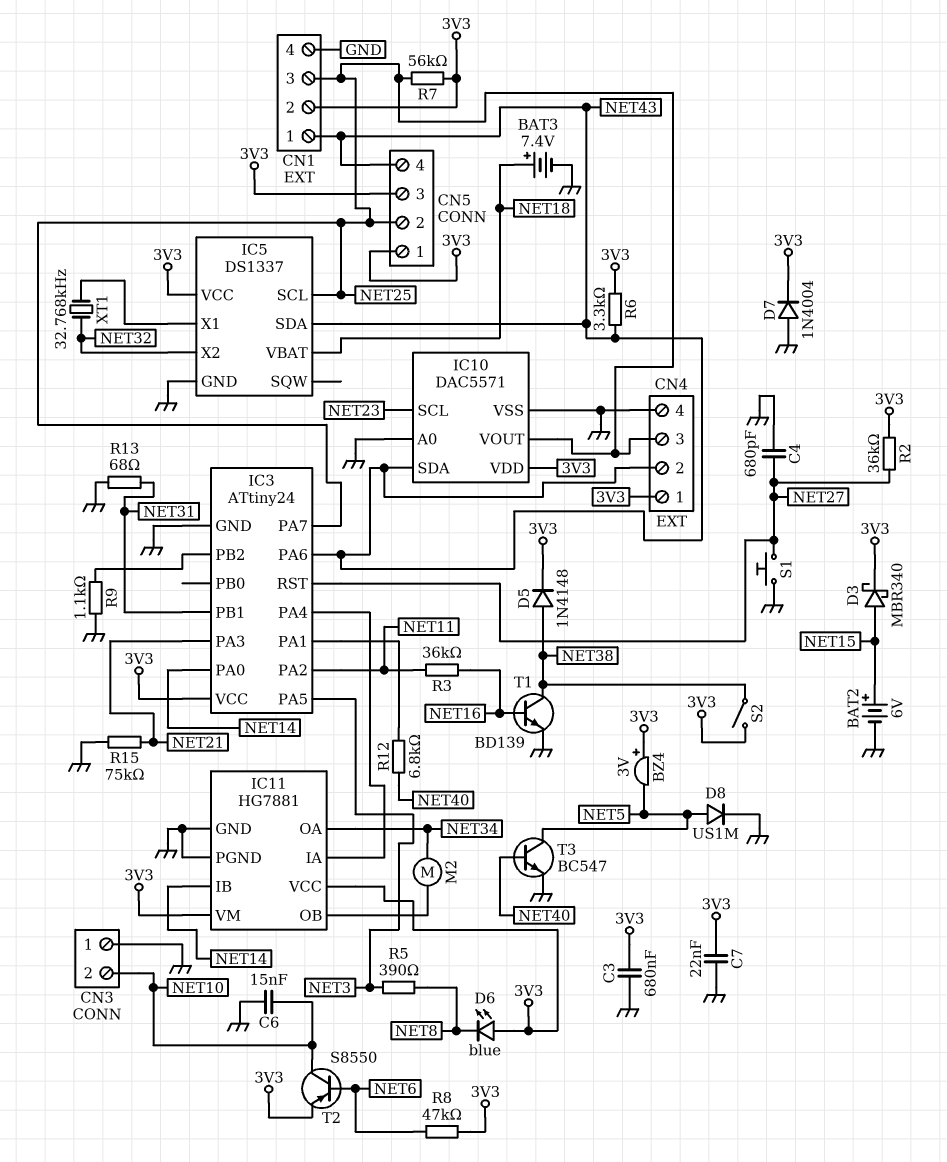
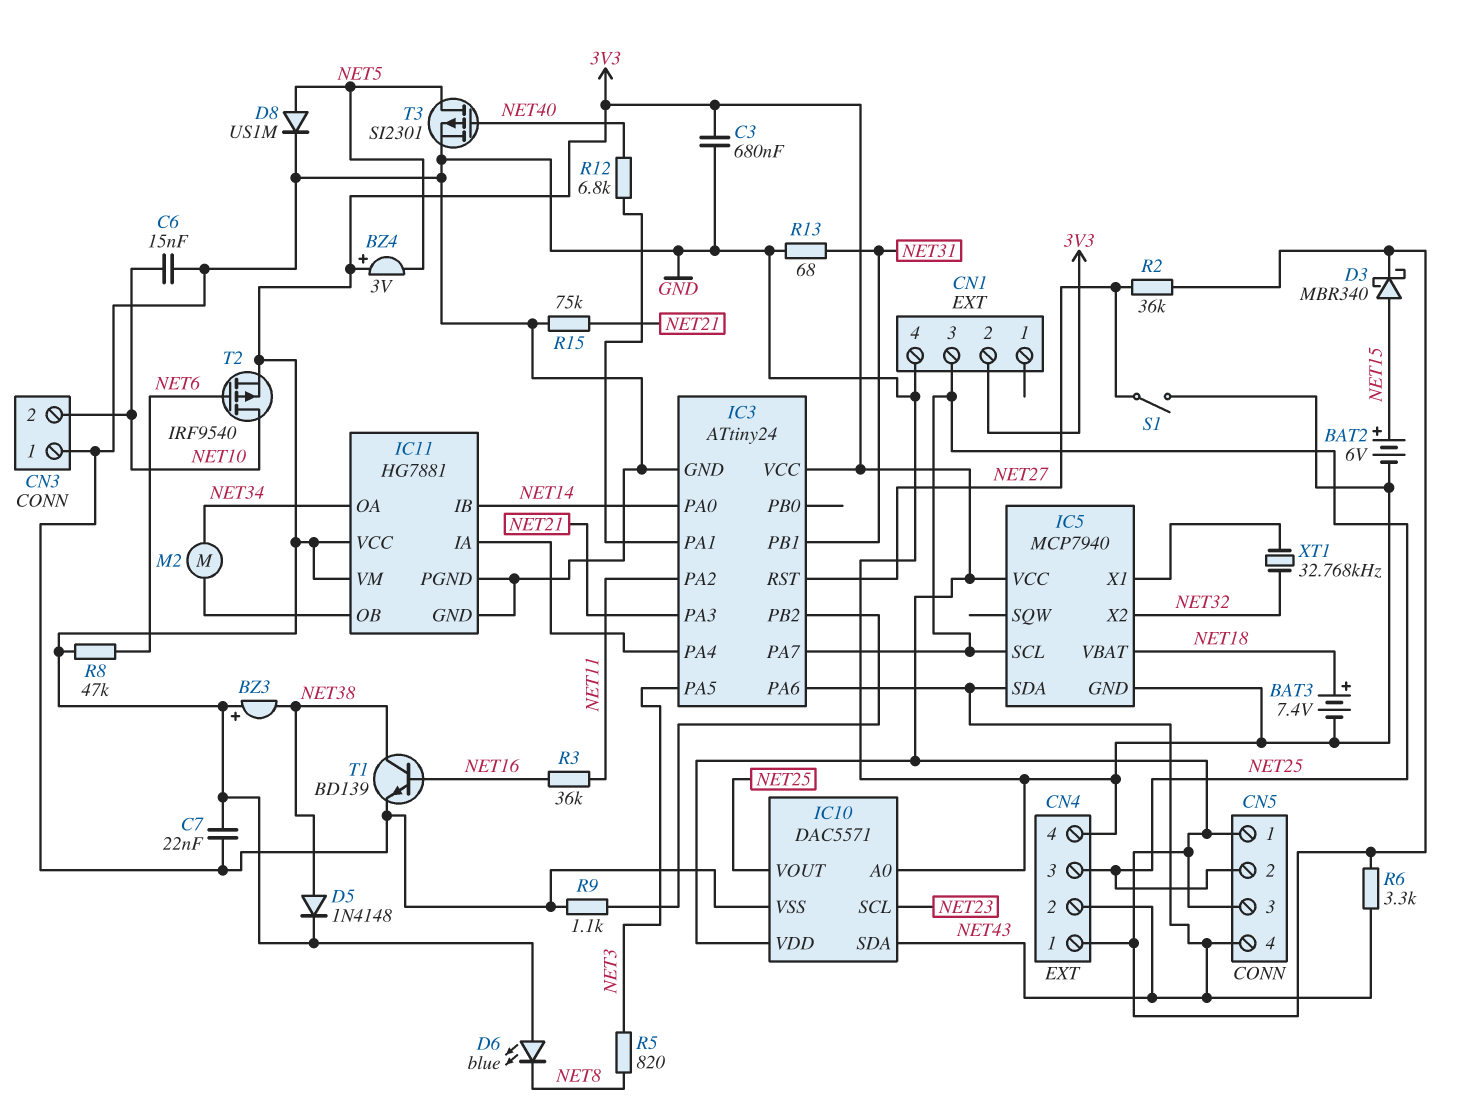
BZ3: none -> buzzer (plus 3V3, minus NET38)
C4: 680pF (GND, NET27) -> none
CN1 pin 1: NET43 -> none
D7: diode 1N4004 (A GND, K 3V3) -> none
IC5: DS1337 -> MCP7940
R5: 390 (NET3, NET8) -> 820 (NET3, NET8)
R7: 56k (3V3, NET25) -> none
S1: button (GND, NET27) -> switch (GND, NET27)
S2: switch (3V3, NET38) -> none
T2: PNP S8550 (B NET6, C NET10, E 3V3) -> PMOS IRF9540 (G NET6, D NET10, S 3V3)
T3: NPN BC547 (B NET40, C NET5, E GND) -> PMOS SI2301 (G NET40, D NET5, S GND)

